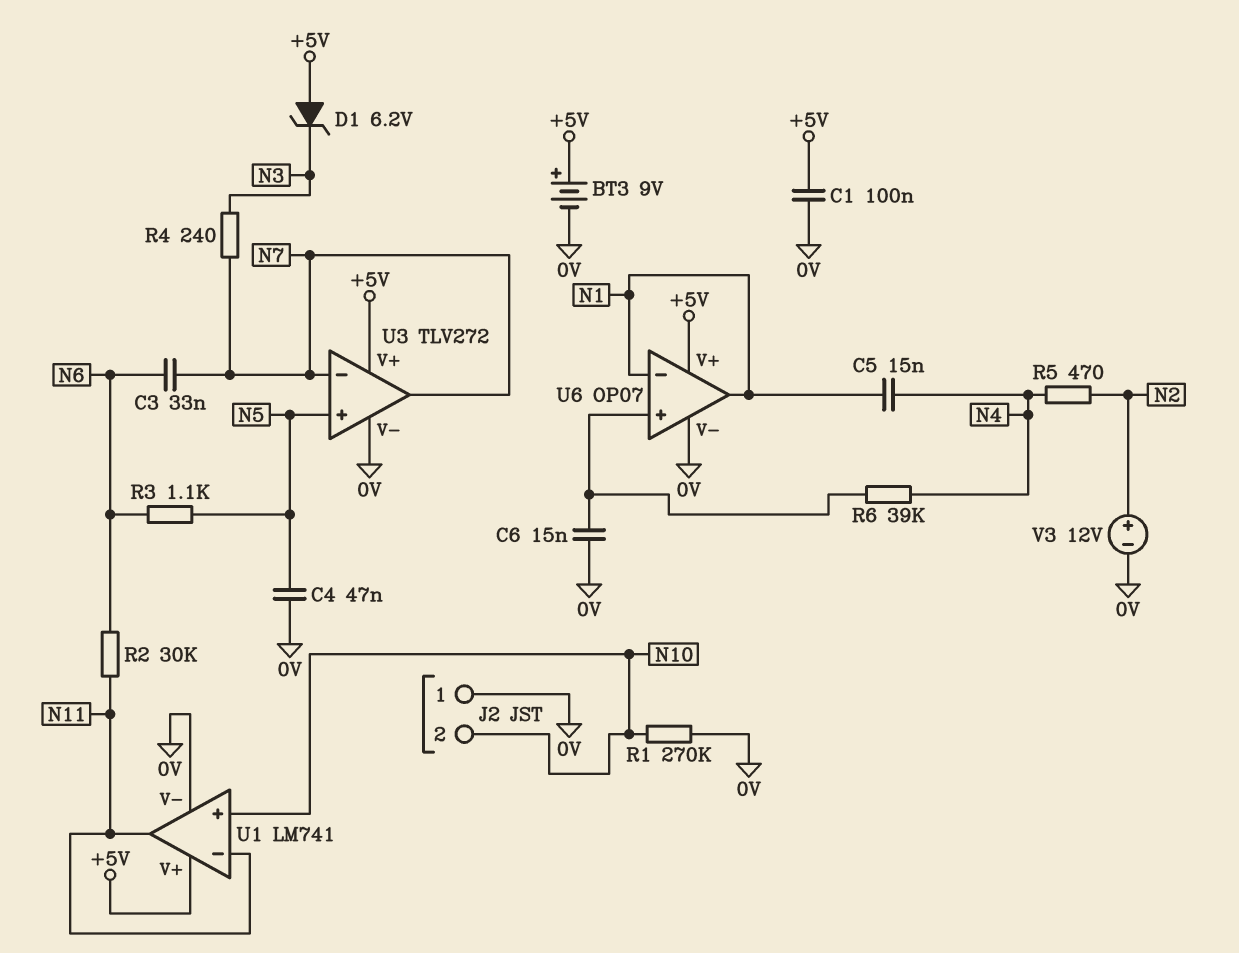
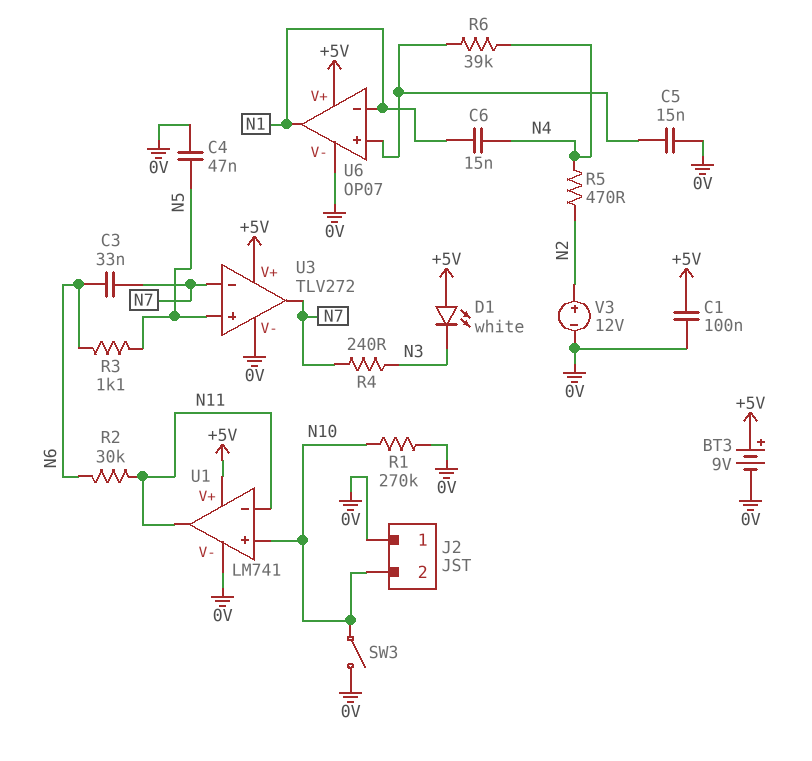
C5: 15nF (N1, N4) -> 15nF (0V, U6/in+)
C6: 15nF (0V, U6/in+) -> 15nF (N1, N4)
D1: zener 6.2V (A +5V, K N3) -> LED white (A +5V, K N3)
SW3: none -> switch (0V, N10)

